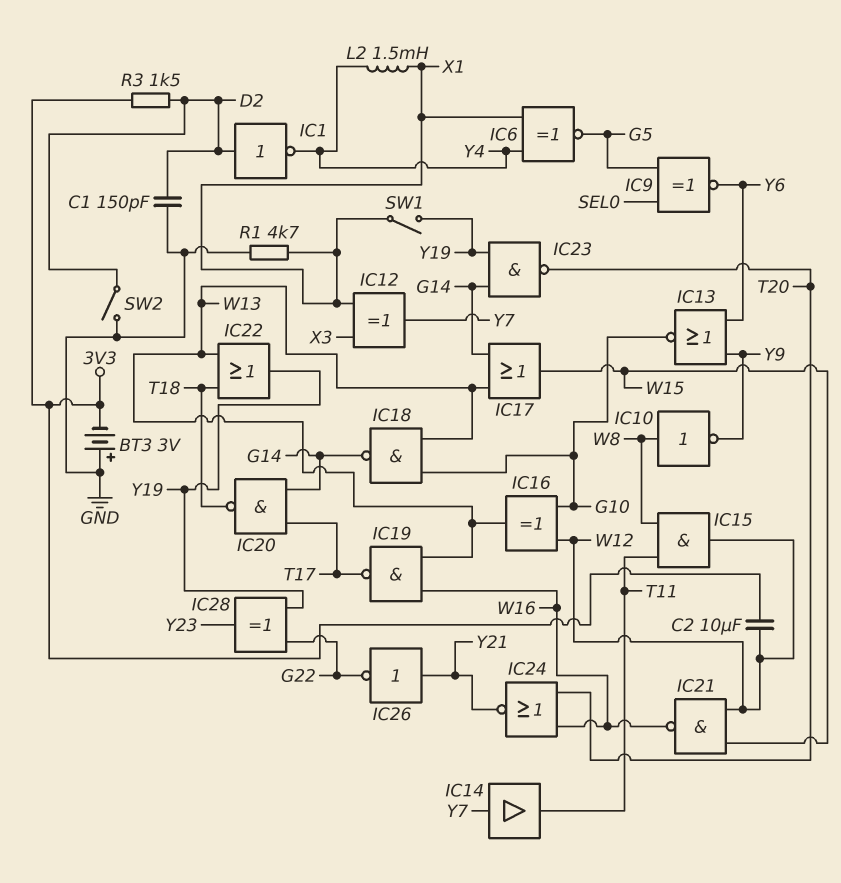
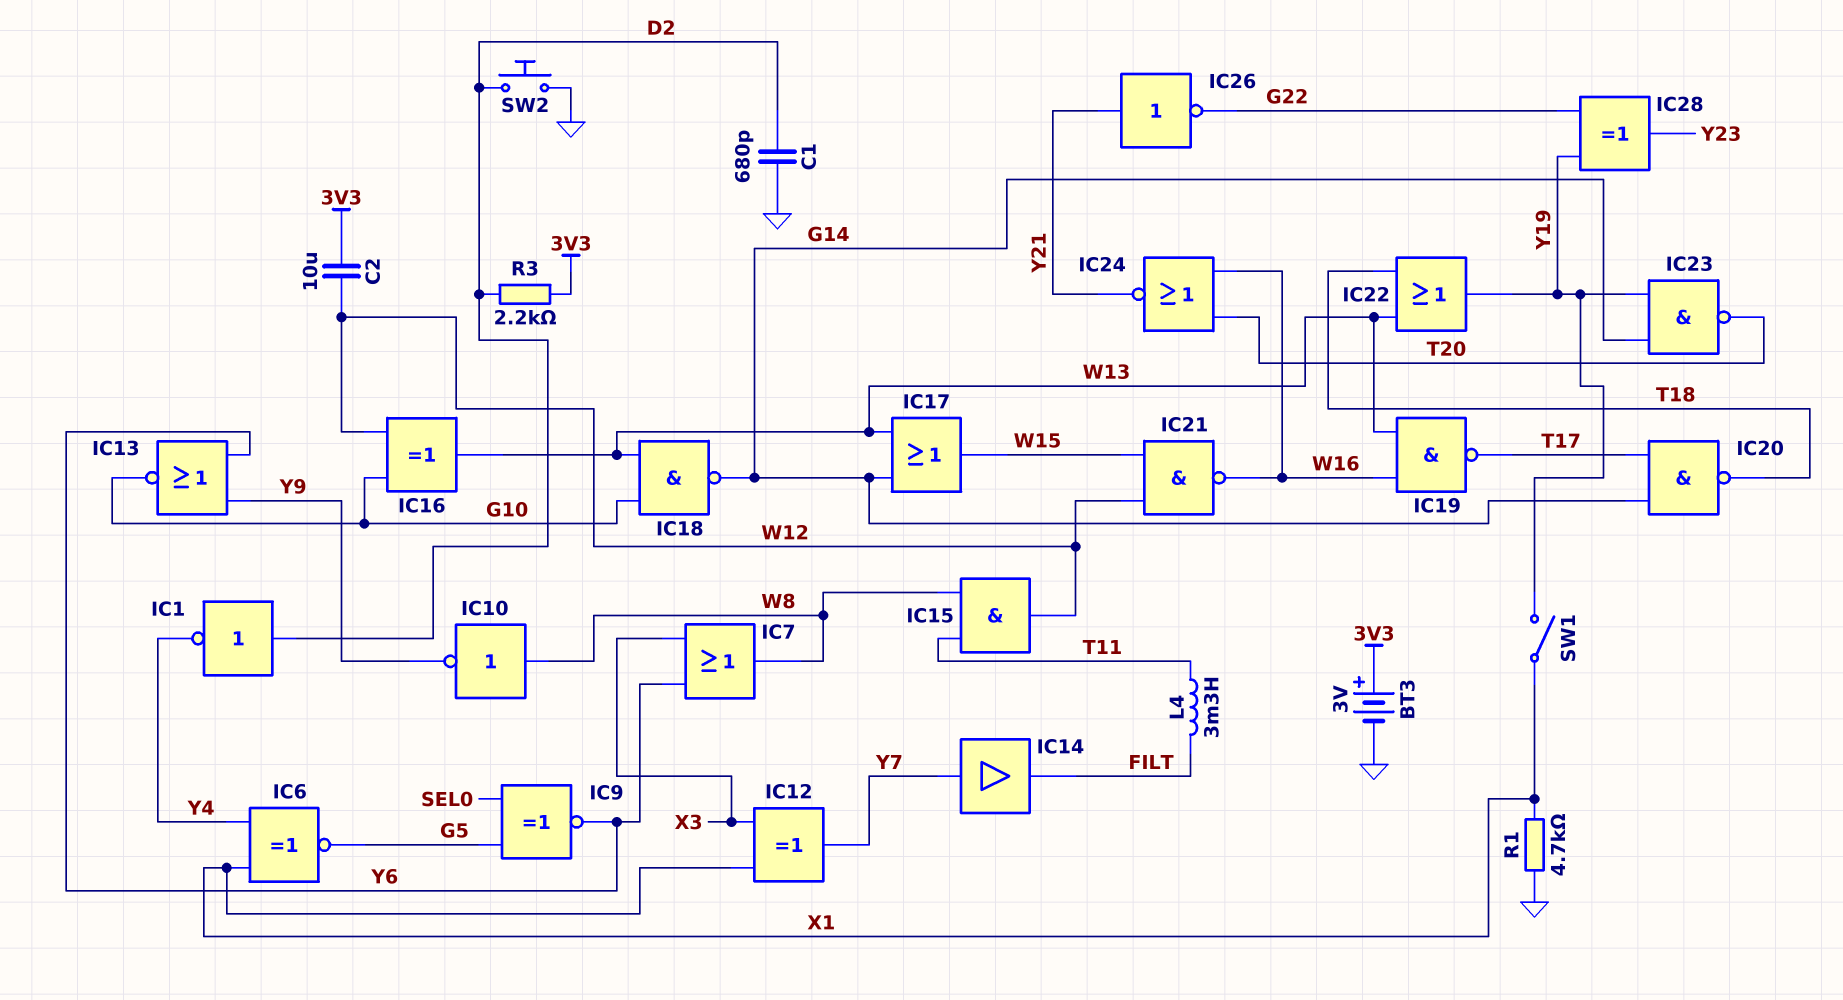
BT3: 3V (plus GND, minus 3V3) -> 3V (plus 3V3, minus GND)
C1: 150pF (D2, GND) -> 680pF (D2, GND)
IC7: none -> OR (in X3, in Y6, out W8)
IC14: buffer (in Y7, out T11) -> buffer (in Y7, out FILT)
L2: 1.5mH (X1, Y4) -> none
L4: none -> 3.3mH (FILT, T11)
R3: 1.5k (3V3, D2) -> 2.2k (3V3, D2)
SW2: switch (D2, GND) -> button (D2, GND)

